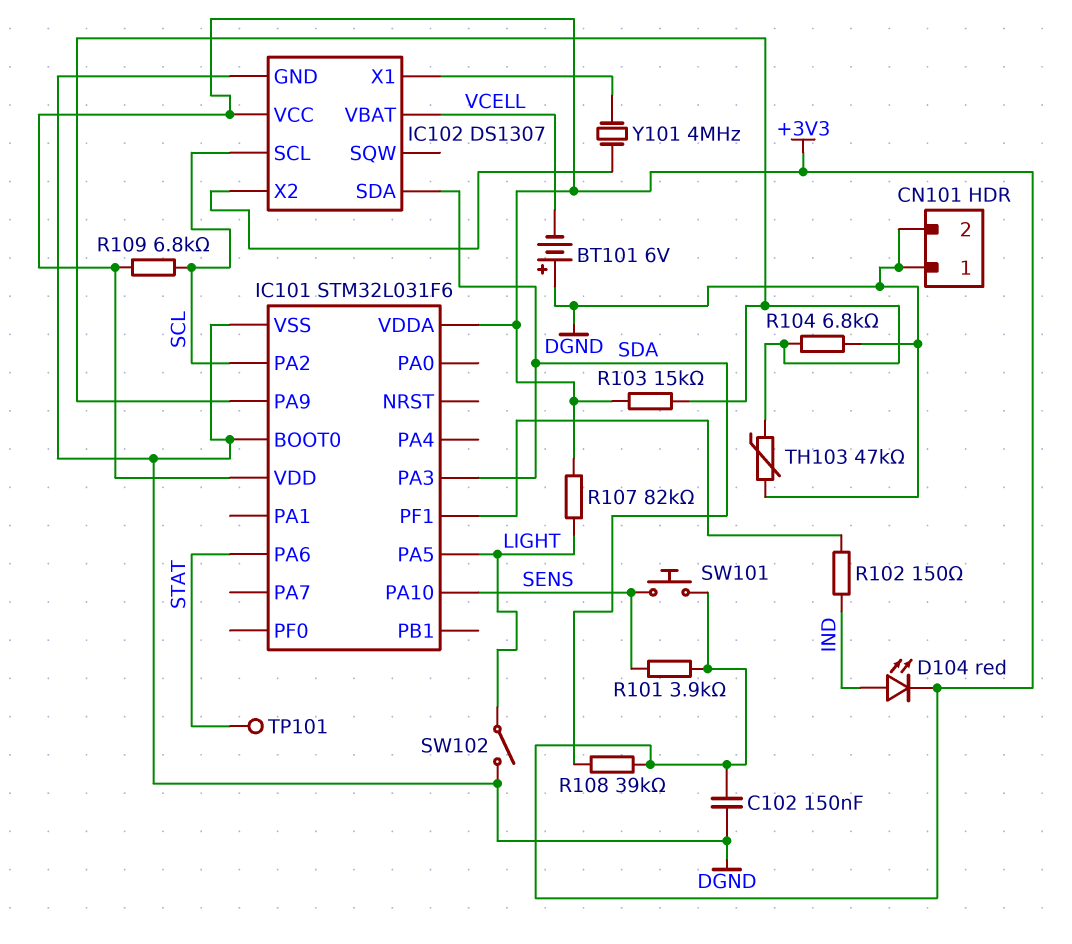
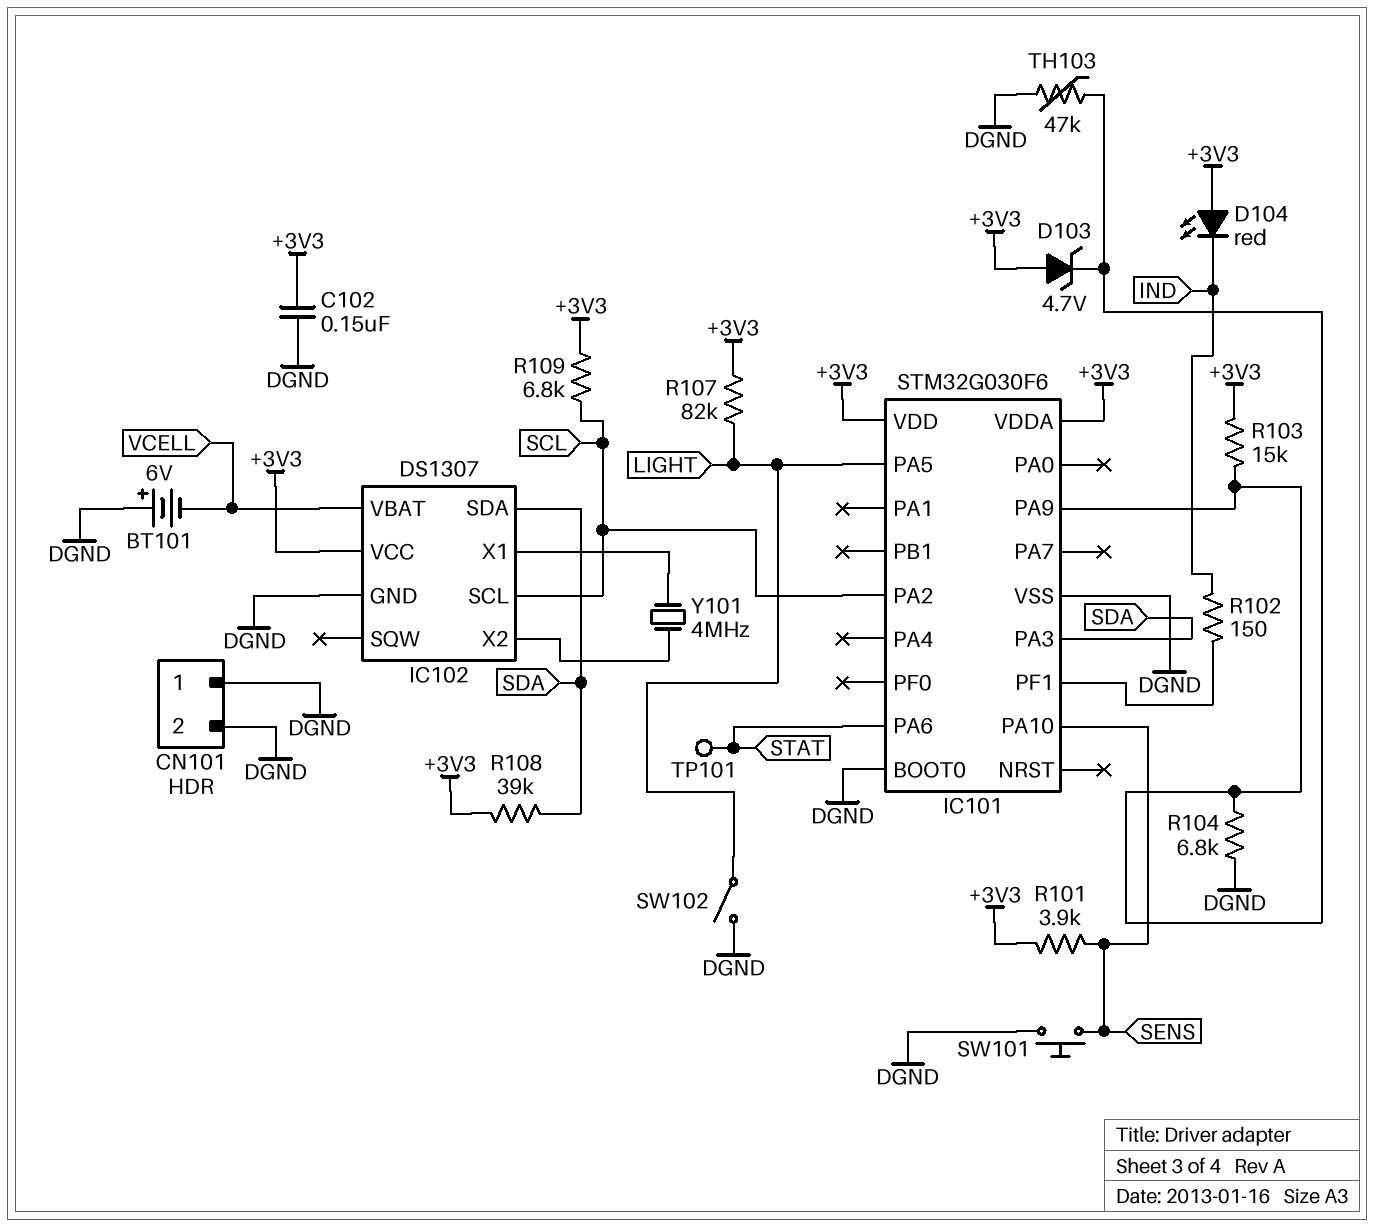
D103: none -> zener 4.7V (A +3V3, K IC101/PA9)
D104: LED red (A IND, K +3V3) -> LED red (A +3V3, K IND)
IC101: STM32L031F6 -> STM32G030F6
SW101: button (+3V3, SENS) -> button (DGND, SENS)

